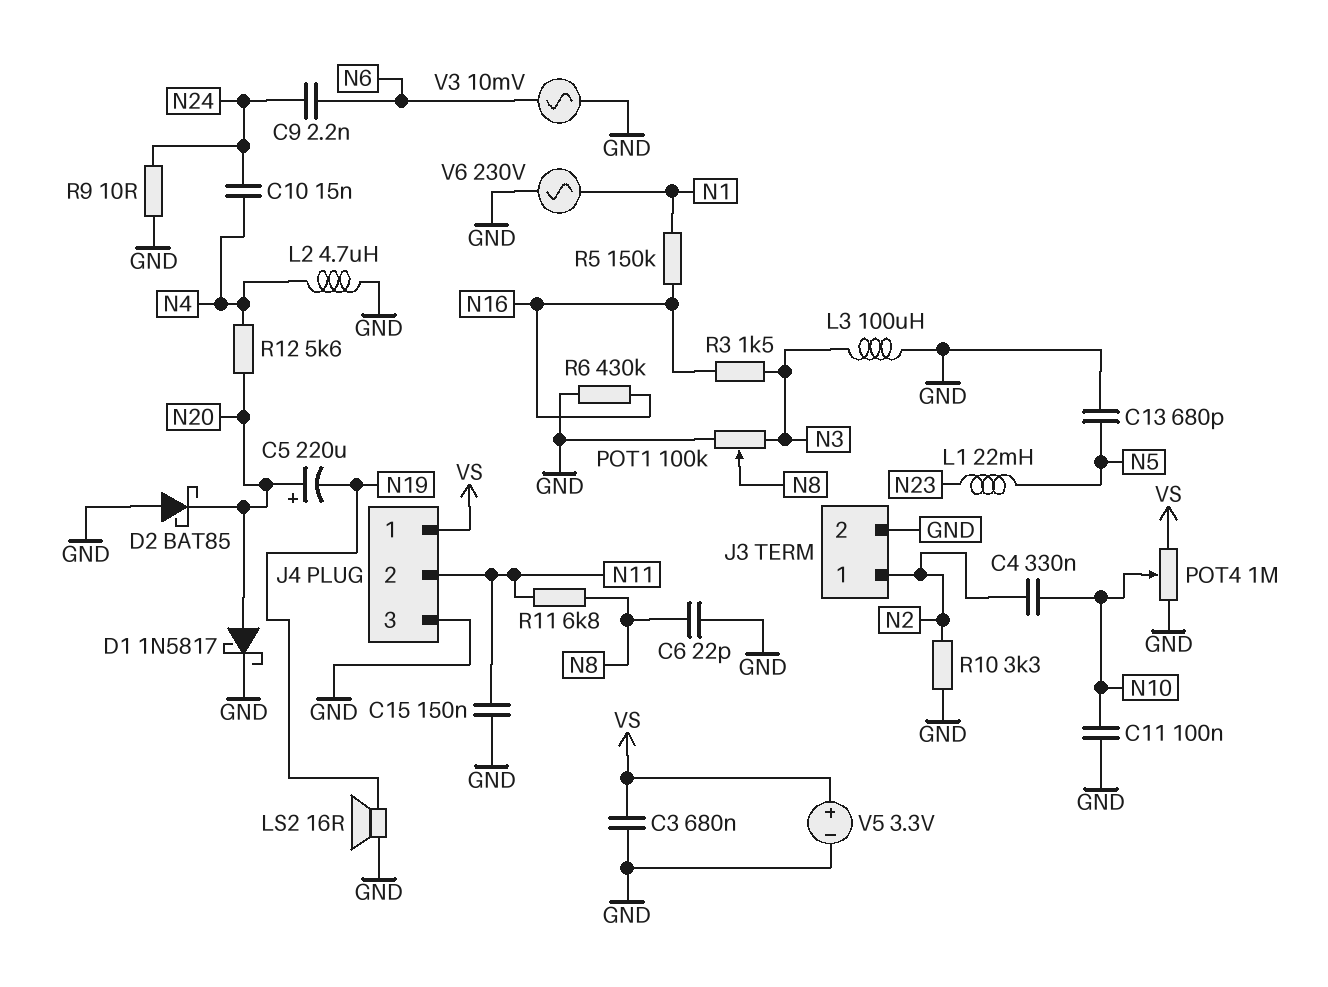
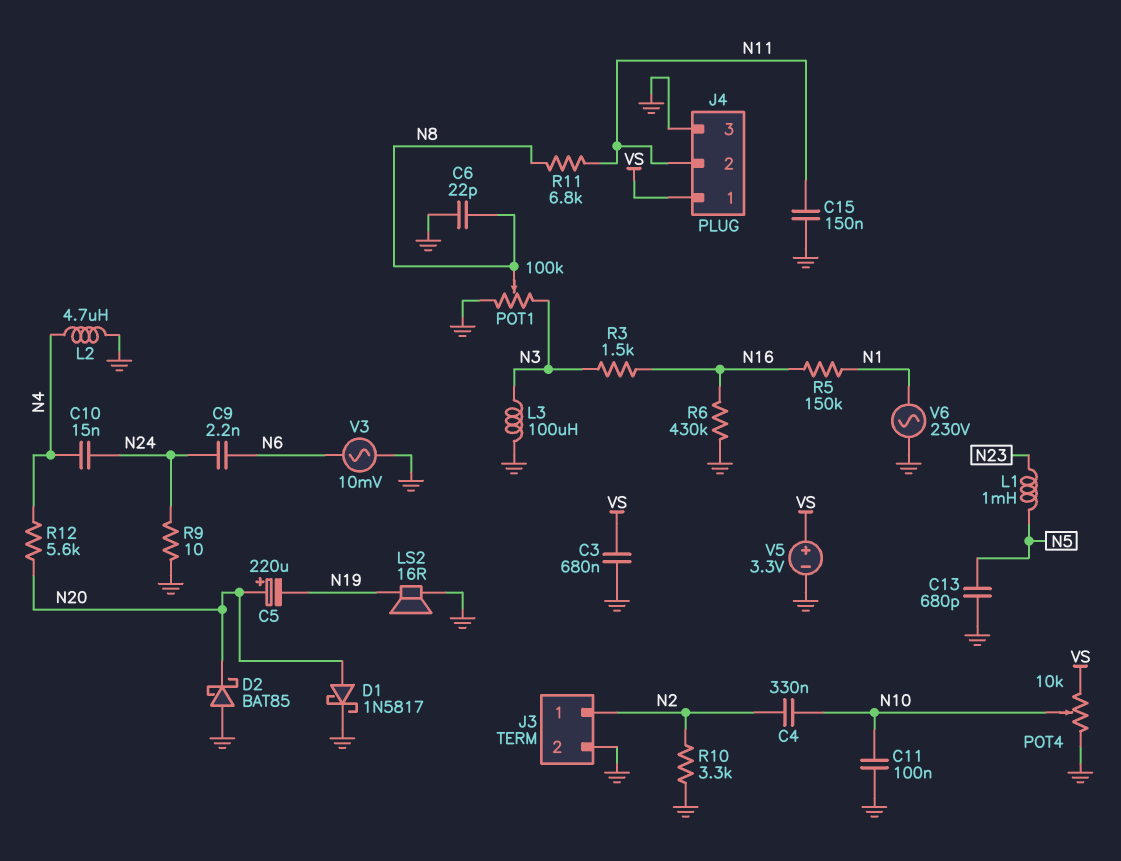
L1: 22mH (N5, N23) -> 1mH (N5, N23)
POT4: 1M (GND, VS, wiper N10) -> 10k (GND, VS, wiper N10)

